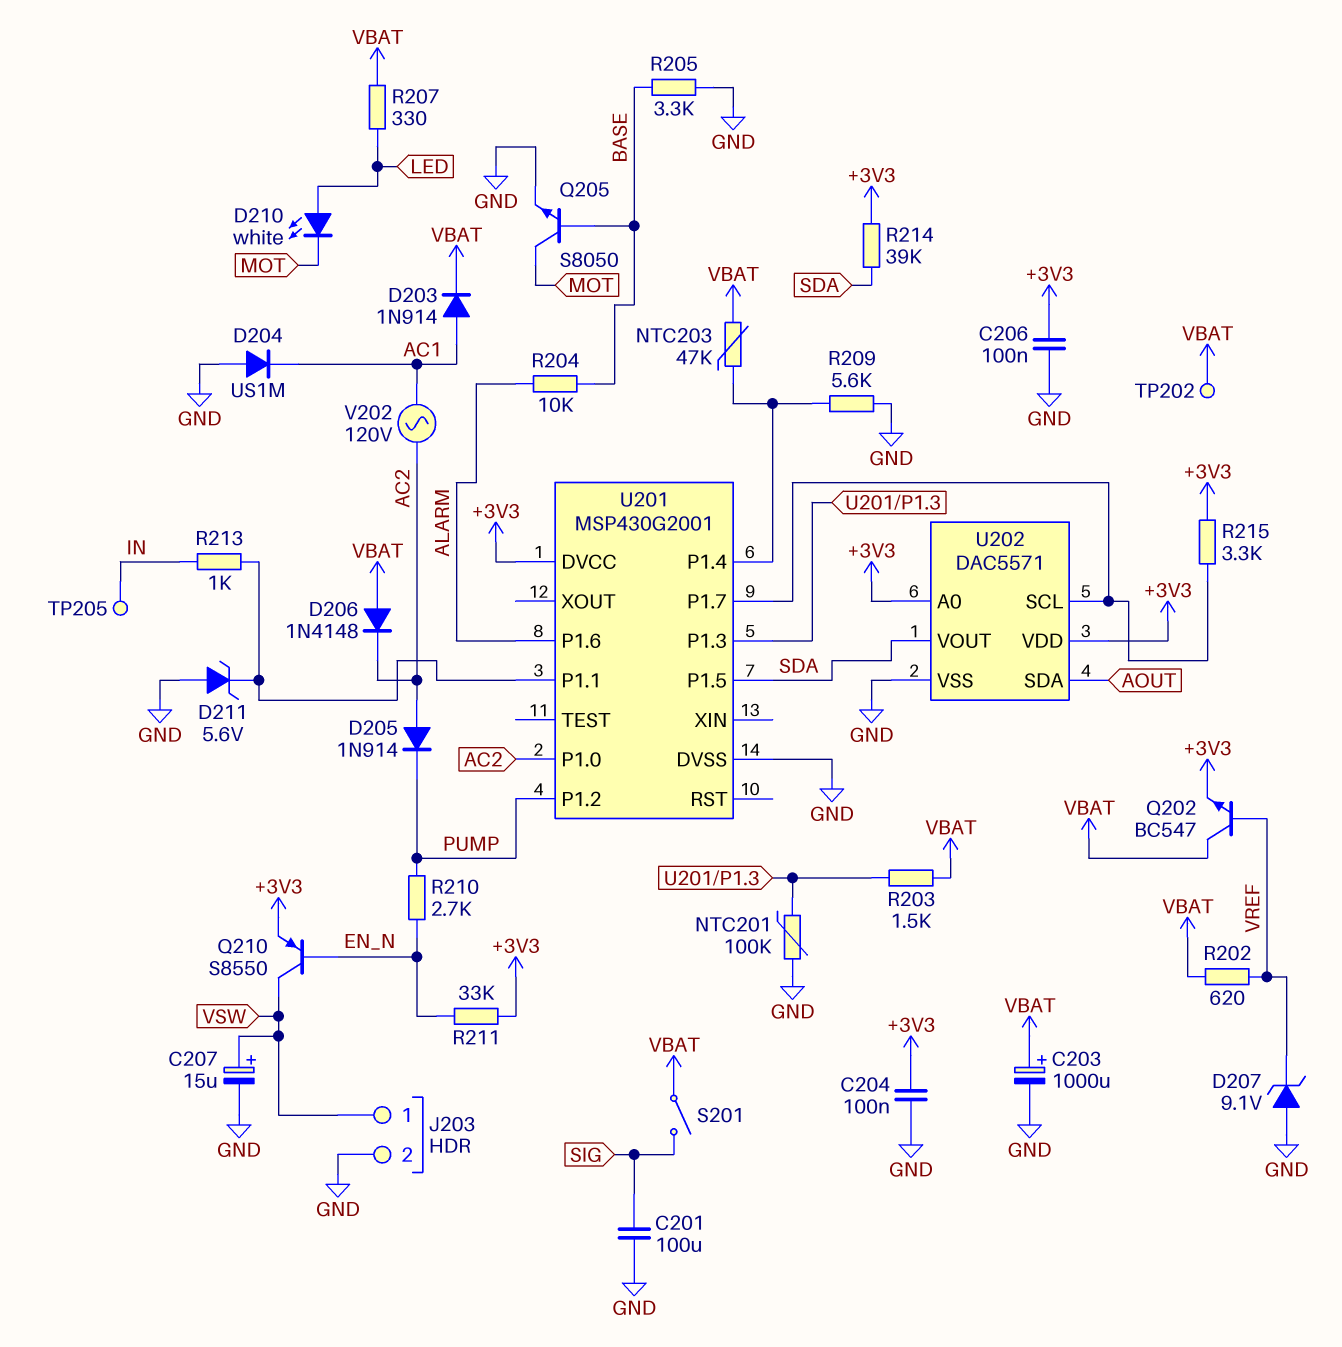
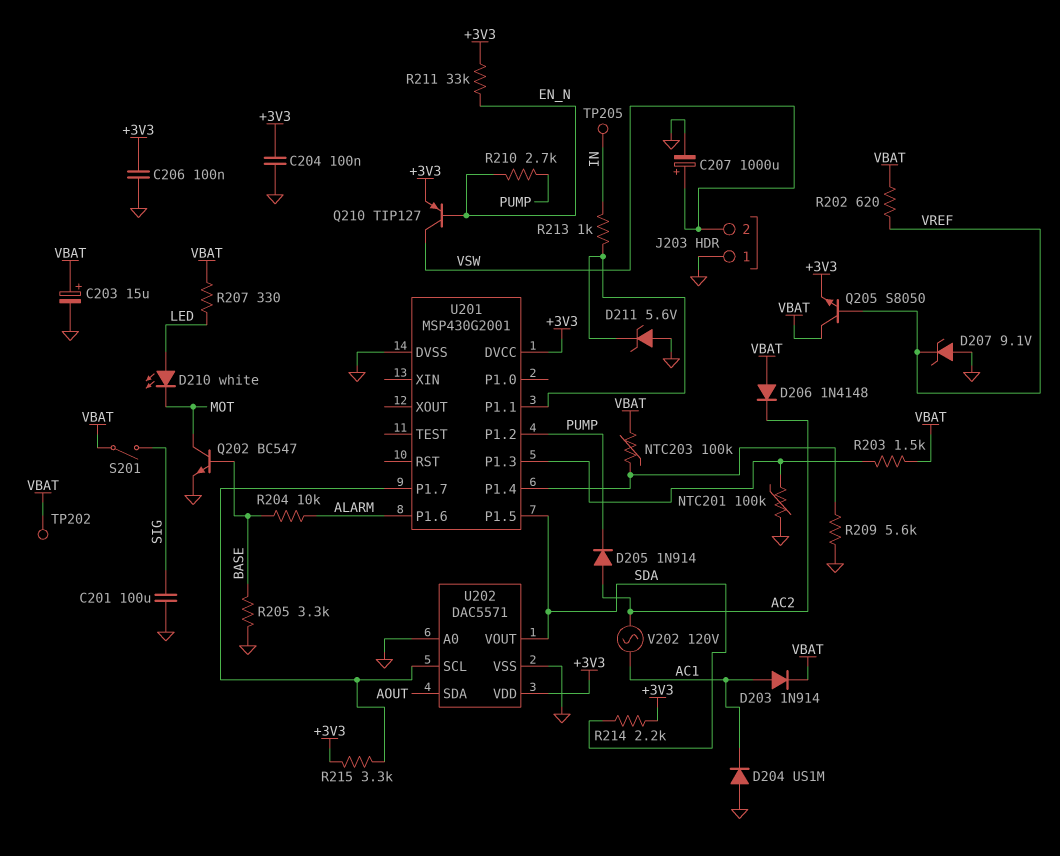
C203: 1000uF (plus VBAT, minus GND) -> 15uF (plus VBAT, minus GND)
C207: 15uF (plus VSW, minus GND) -> 1000uF (plus VSW, minus GND)
J203 pin 1: VSW -> GND
J203 pin 2: GND -> VSW
NTC203: 47k (U201/P1.4, VBAT) -> 100k (U201/P1.4, VBAT)
Q202: NPN BC547 (B VREF, C VBAT, E +3V3) -> NPN BC547 (B BASE, C MOT, E GND)
Q205: NPN S8050 (B BASE, C MOT, E GND) -> NPN S8050 (B VREF, C VBAT, E +3V3)
Q210: PNP S8550 (B EN_N, C VSW, E +3V3) -> PNP TIP127 (B EN_N, C VSW, E +3V3)
R214: 39k (+3V3, SDA) -> 2.2k (+3V3, SDA)
U201 pin P1.0: AC2 -> none
U202 pin A0: +3V3 -> GND

